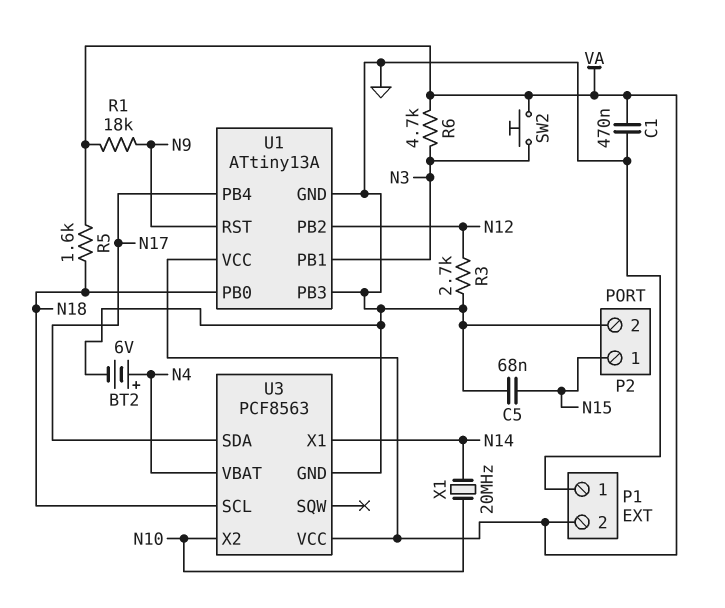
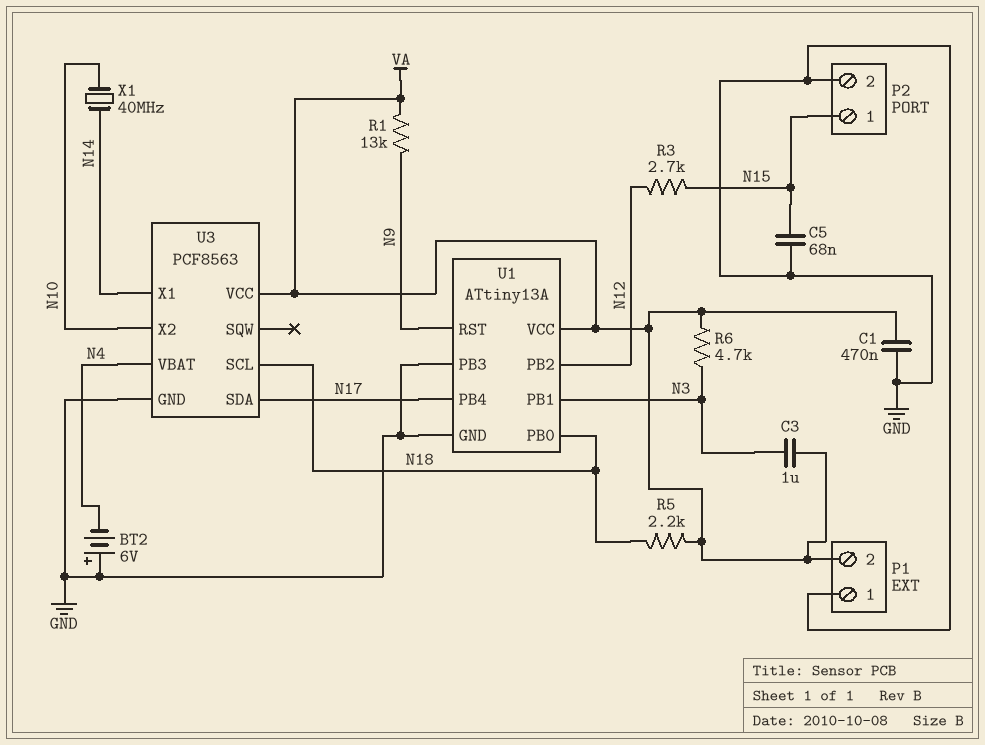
BT2: 6V (plus N4, minus GND) -> 6V (plus GND, minus N4)
C3: none -> 1uF (N3, VA)
R1: 18k (N9, VA) -> 13k (N9, VA)
R3: 2.7k (GND, N12) -> 2.7k (N12, N15)
R5: 1.6k (N18, VA) -> 2.2k (N18, VA)
SW2: button (N3, VA) -> none
X1: 20MHz (N10, N14) -> 40MHz (N10, N14)

